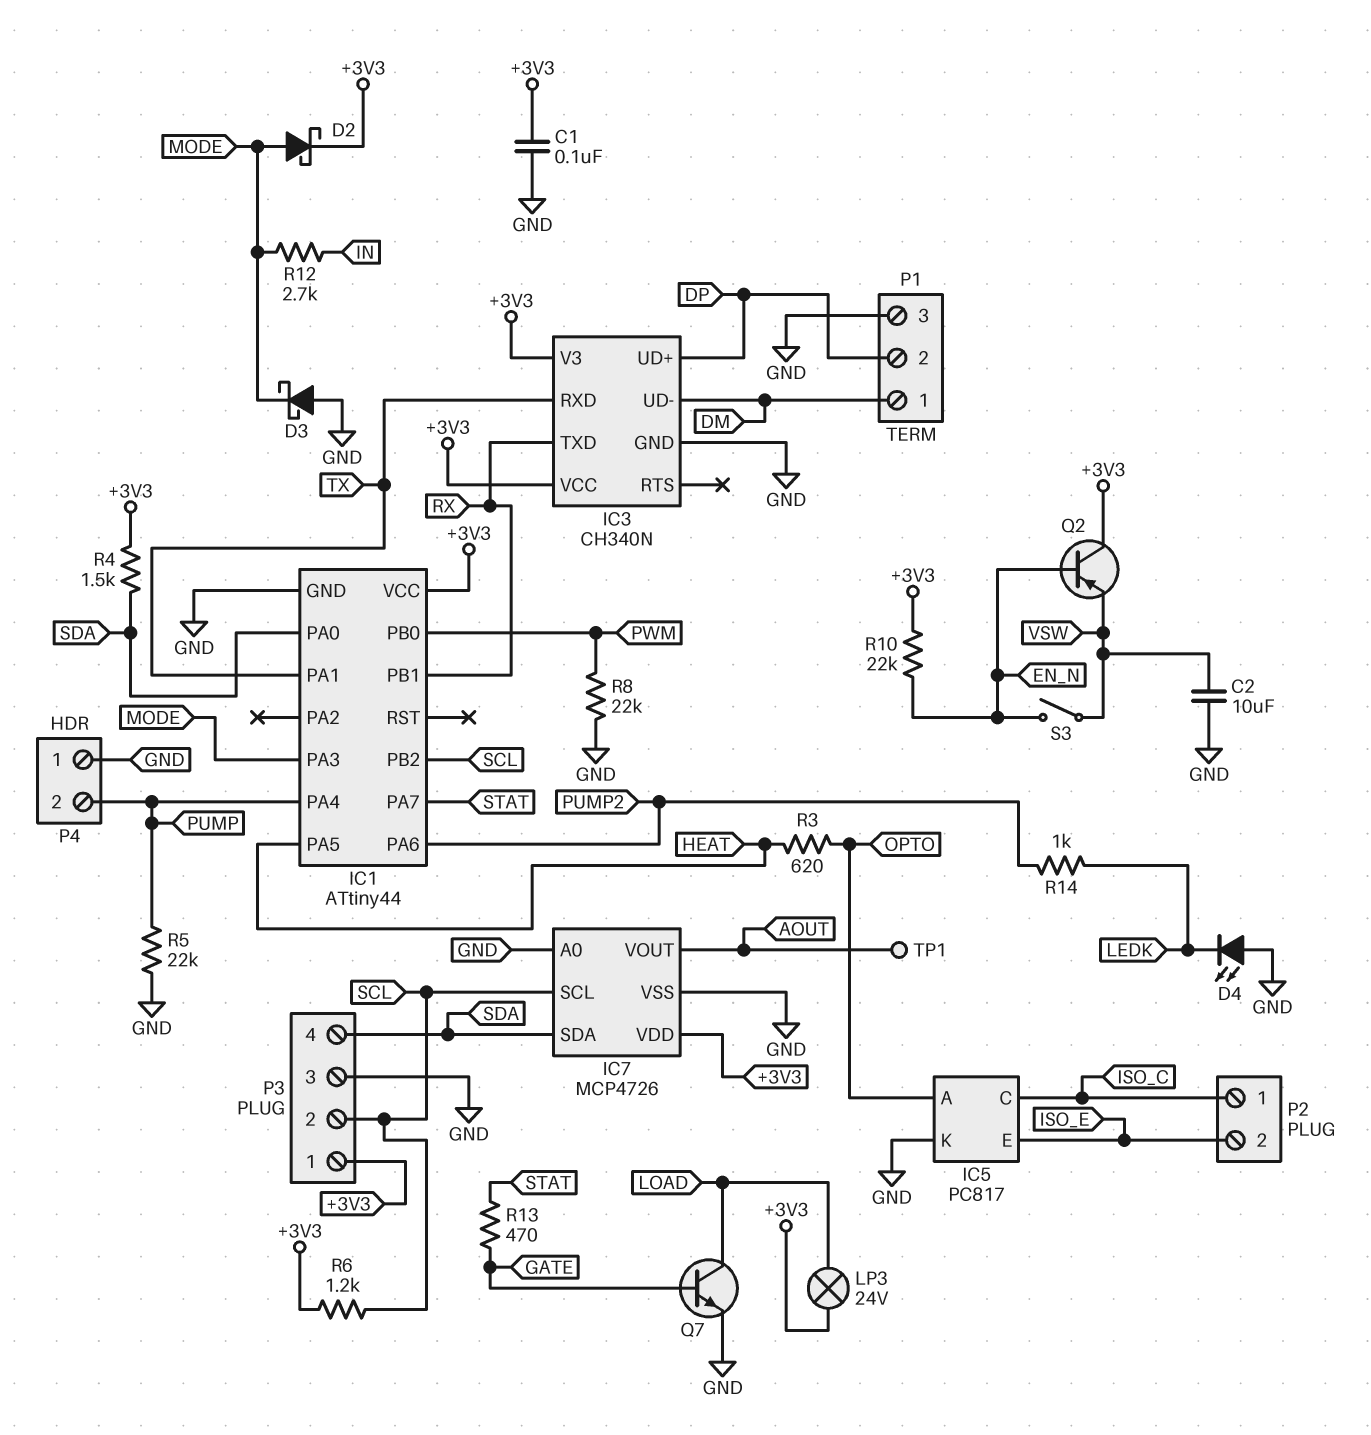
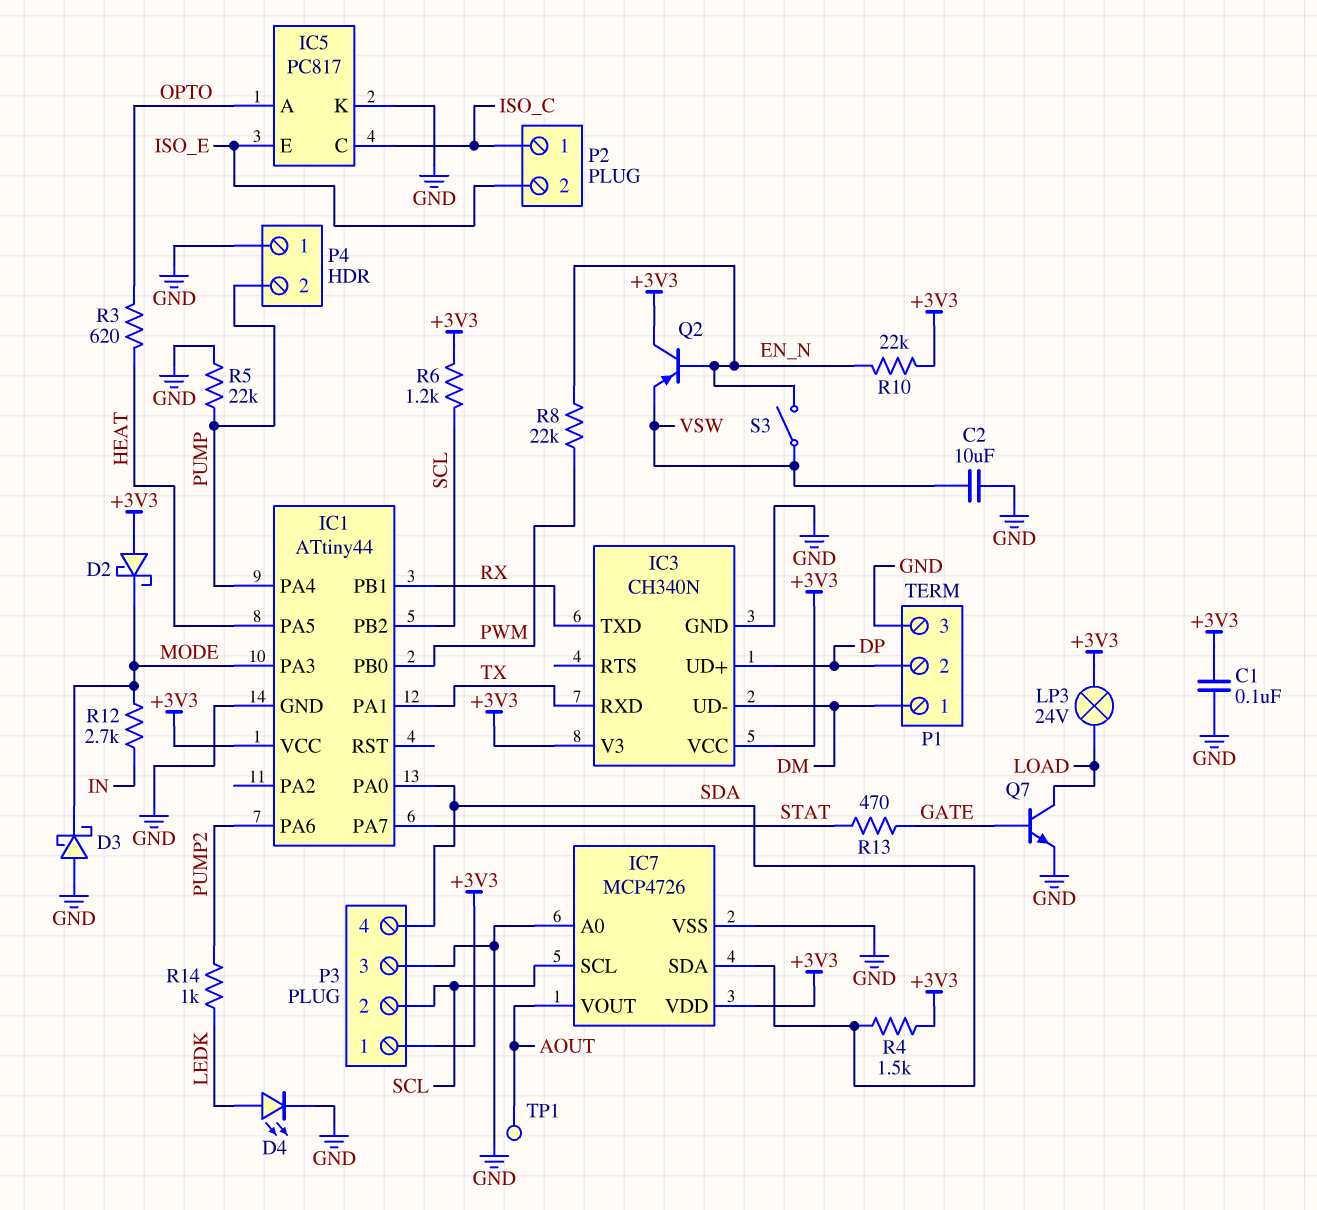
D2: schottky (A MODE, K +3V3) -> schottky (A +3V3, K MODE)
D4: LED (A GND, K LEDK) -> LED (A LEDK, K GND)
R8: 22k (GND, PWM) -> 22k (EN_N, PWM)

